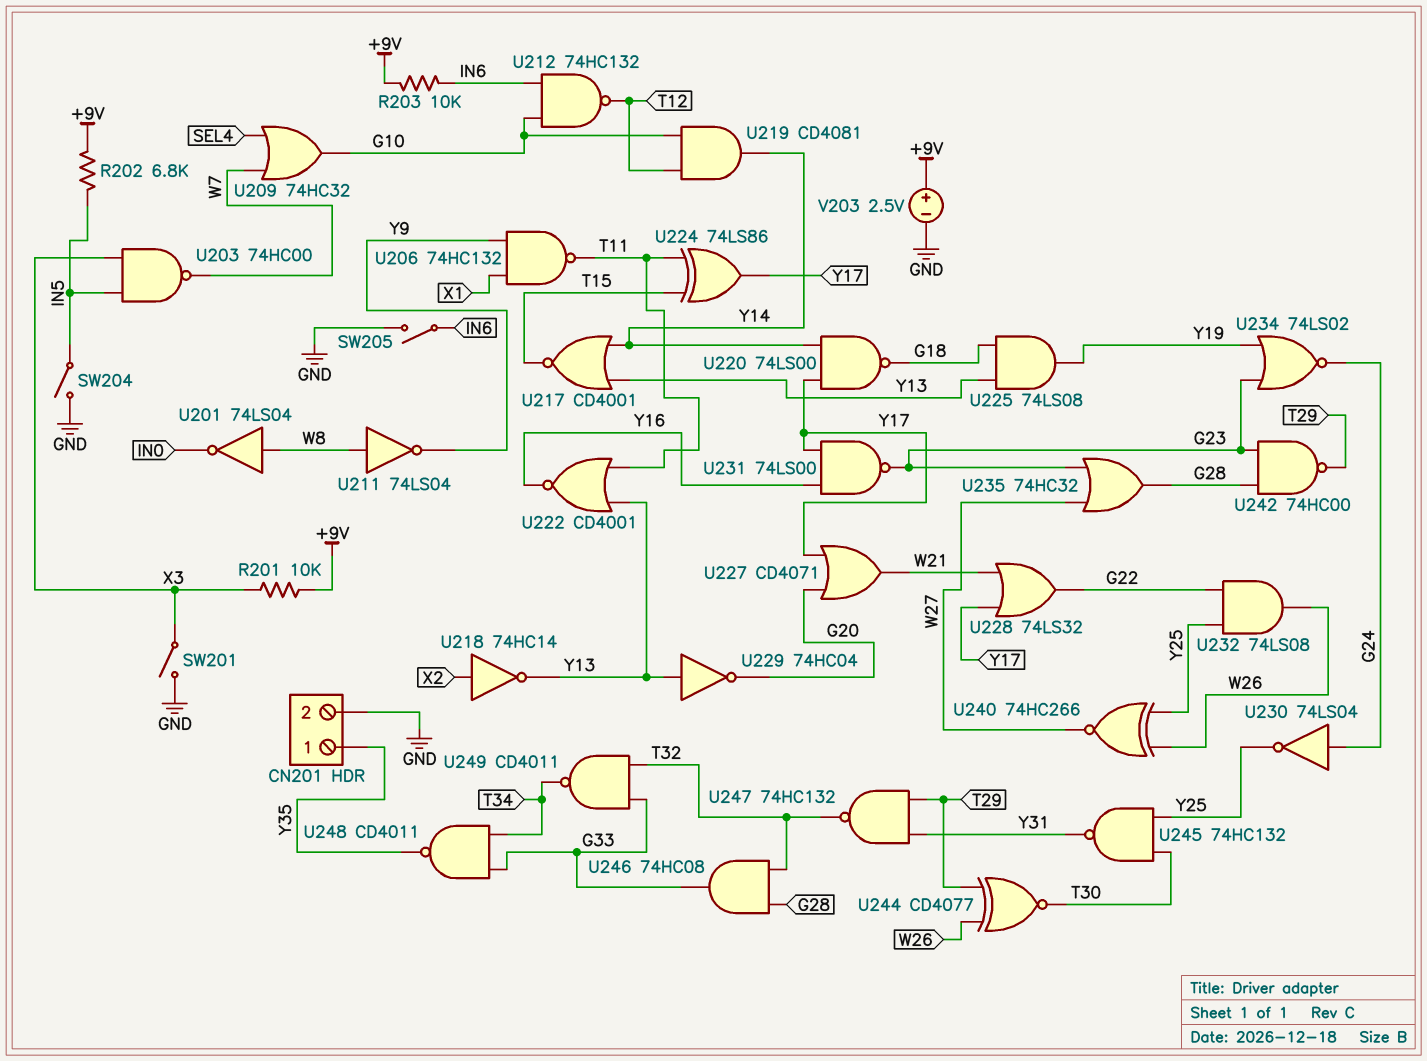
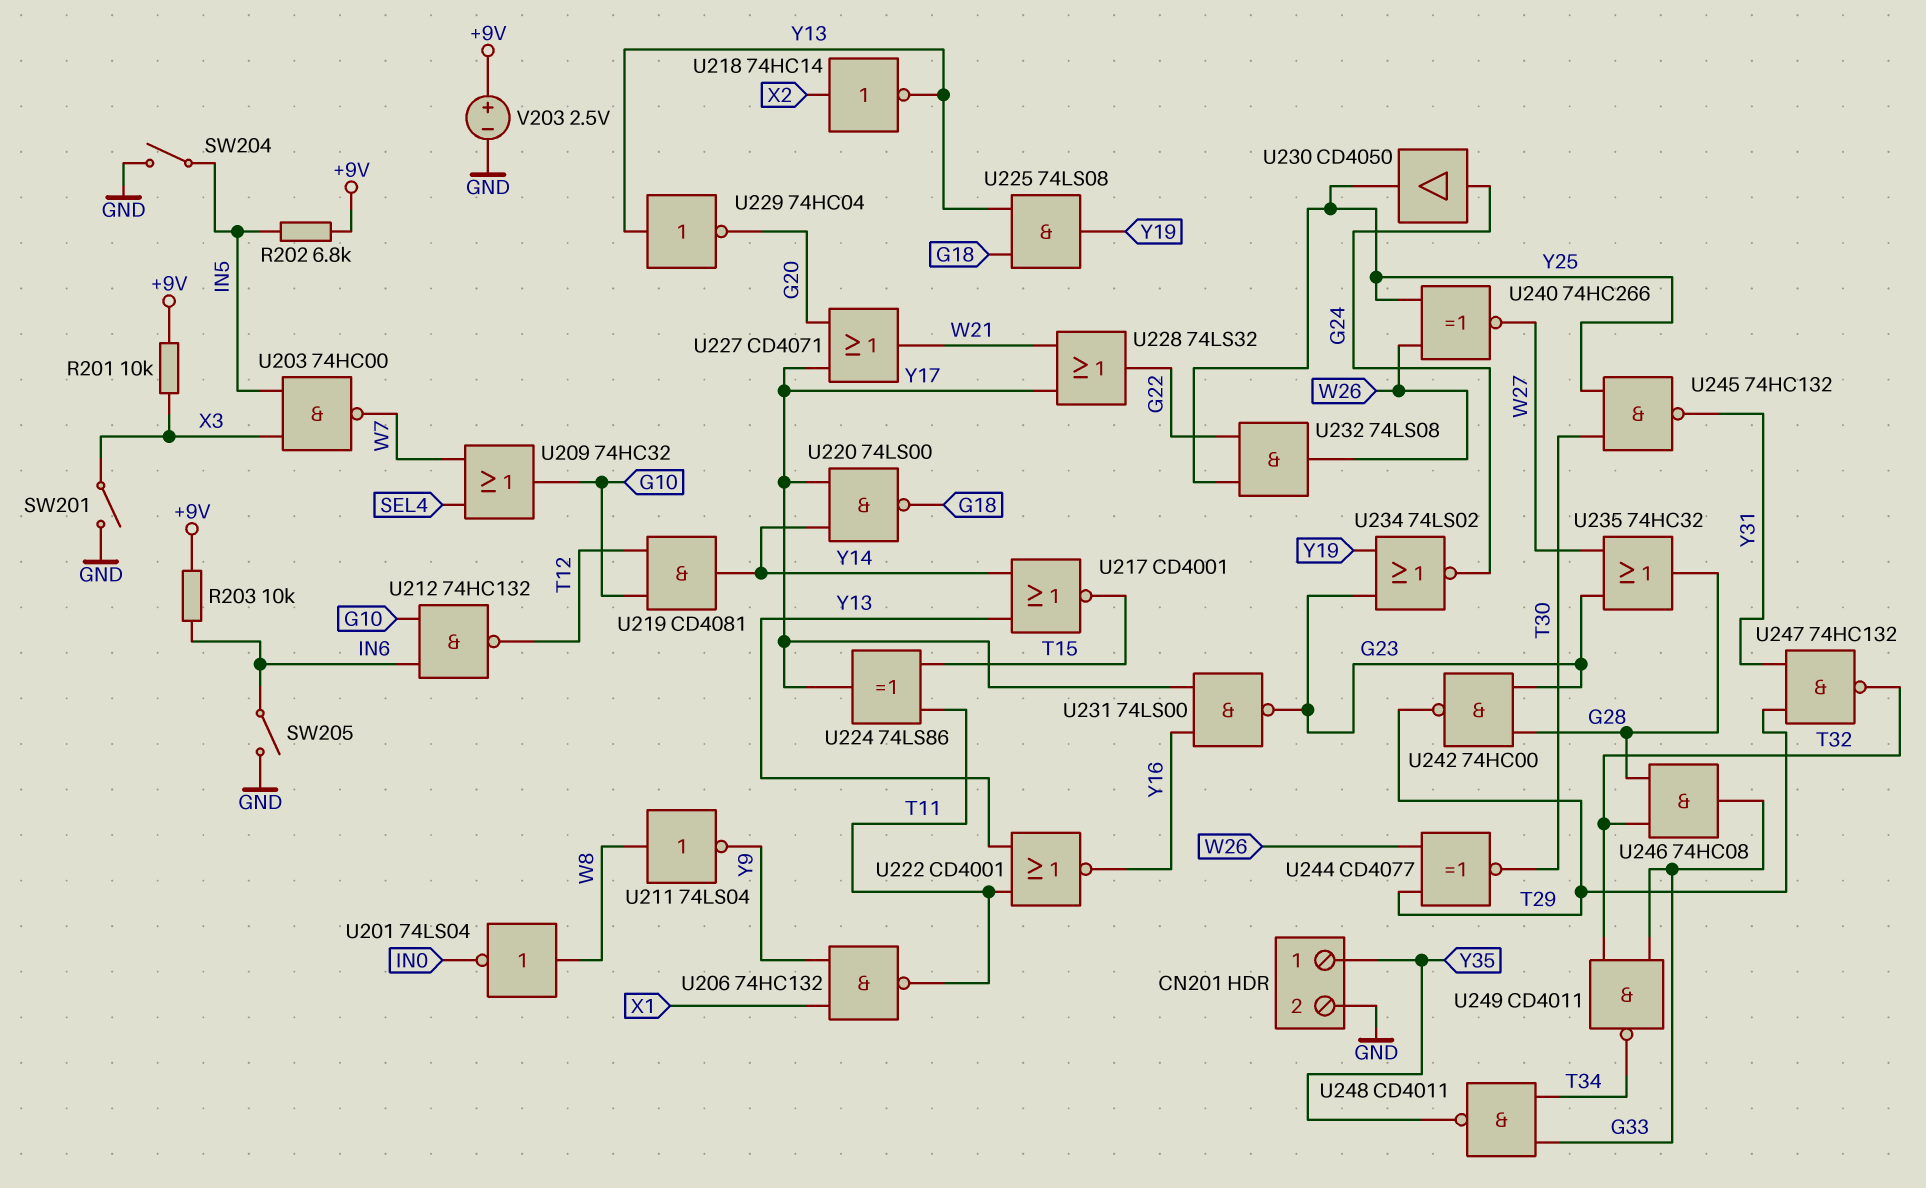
U230: NOT 74LS04 (in G24, out Y25) -> buffer CD4050 (in G24, out Y25)

